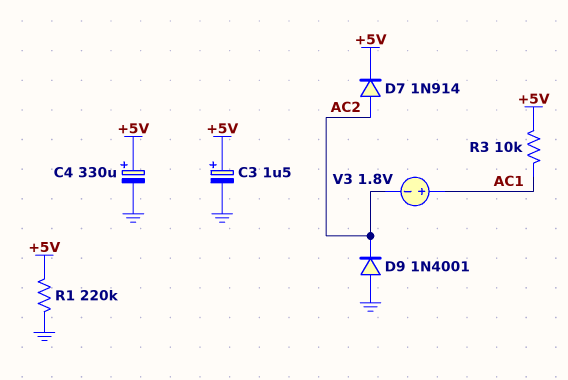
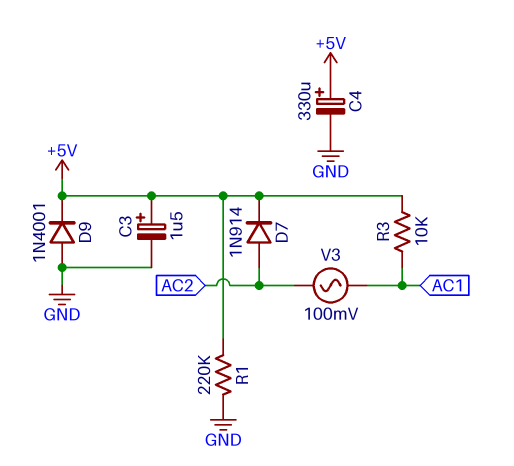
D9: diode 1N4001 (A GND, K AC2) -> diode 1N4001 (A GND, K +5V)
V3: 1.8V (plus AC1, minus AC2) -> AC 100mV (AC1, AC2)

